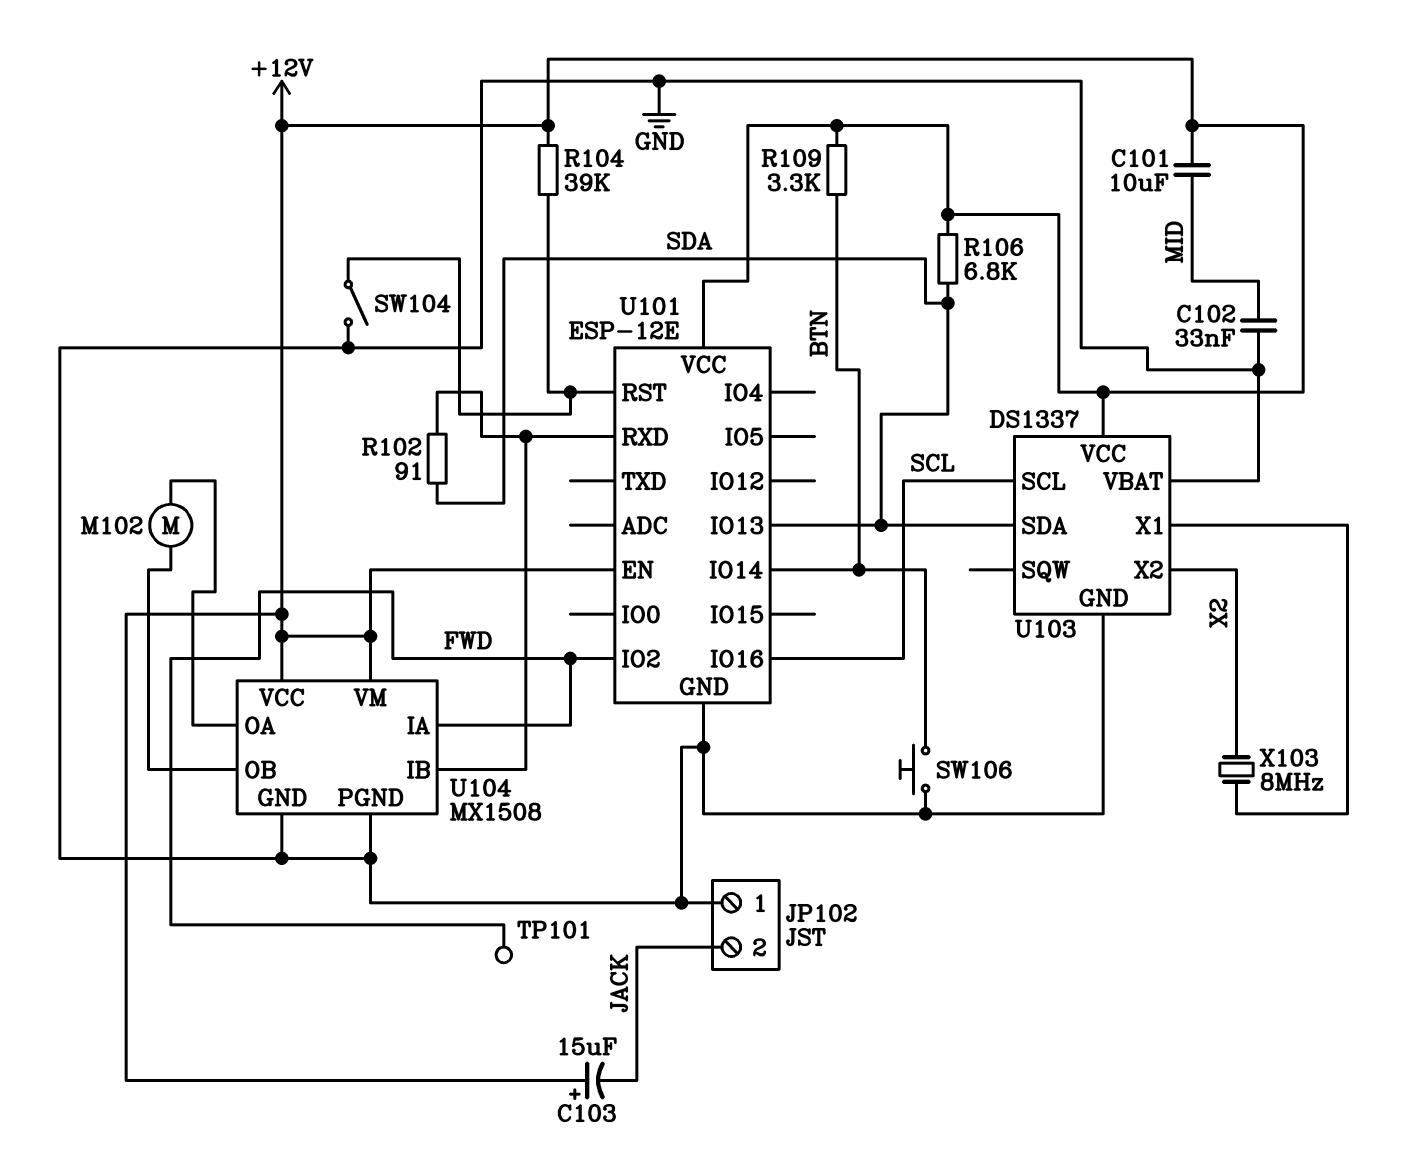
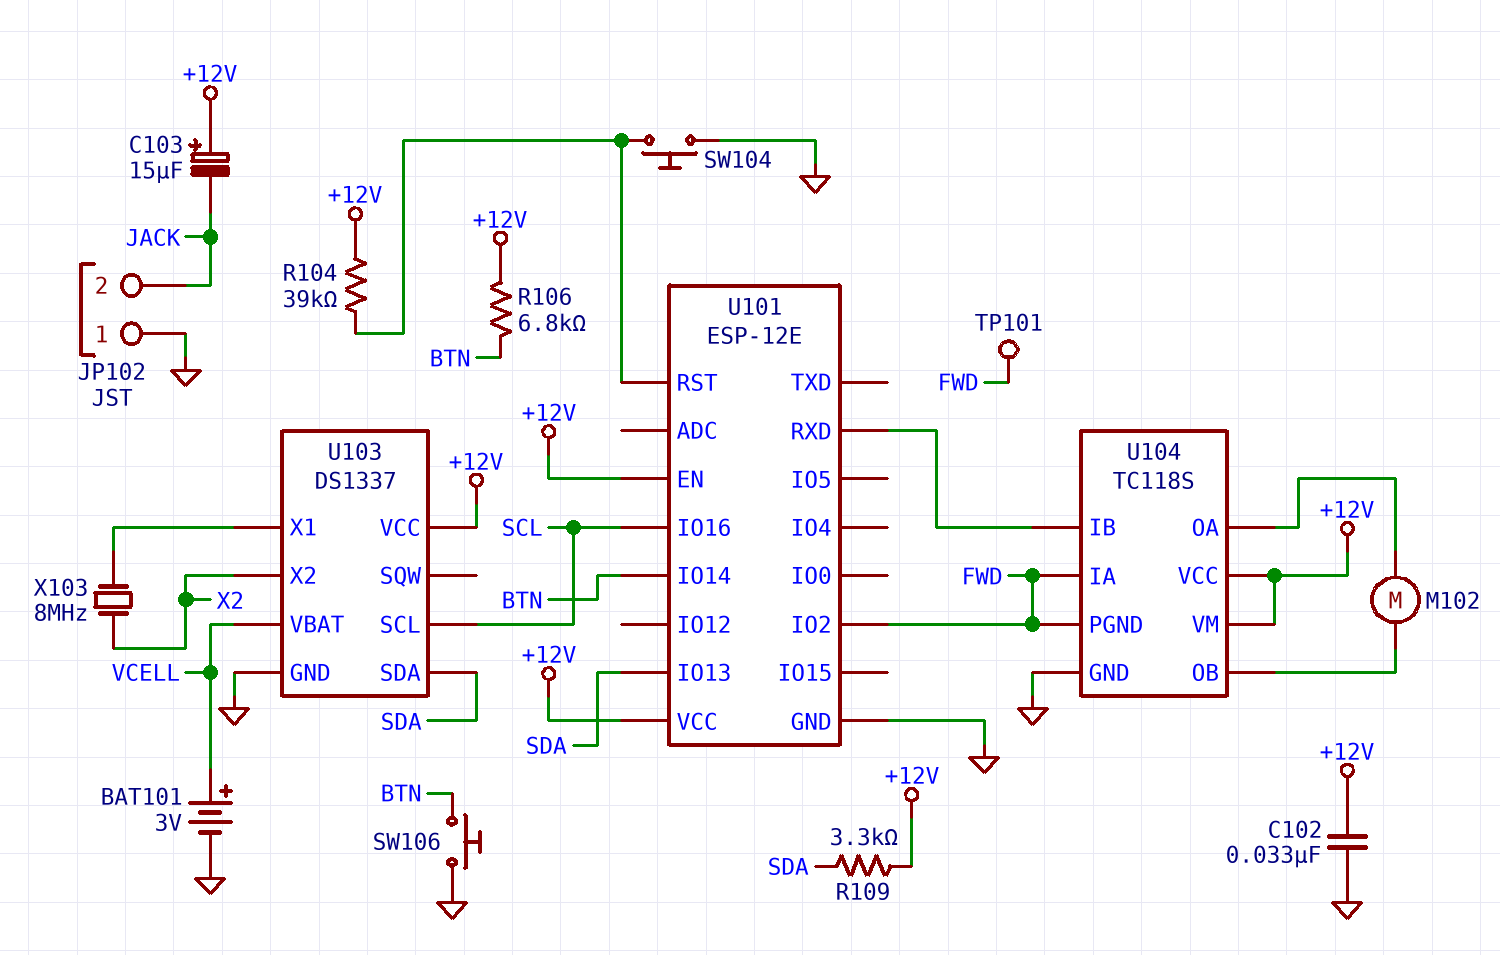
BAT101: none -> 3V (plus VCELL, minus GND)
C101: 10uF (+12V, MID) -> none
C102: 33nF (GND, MID) -> 33nF (+12V, GND)
R102: 91 (SDA, U101/RXD) -> none
R106: 6.8k (+12V, SDA) -> 6.8k (+12V, BTN)
R109: 3.3k (+12V, BTN) -> 3.3k (+12V, SDA)
SW104: switch (GND, U101/RST) -> button (GND, U101/RST)
U103 pin VBAT: GND -> VCELL
U104: MX1508 -> TC118S
U104 pin PGND: GND -> FWD

